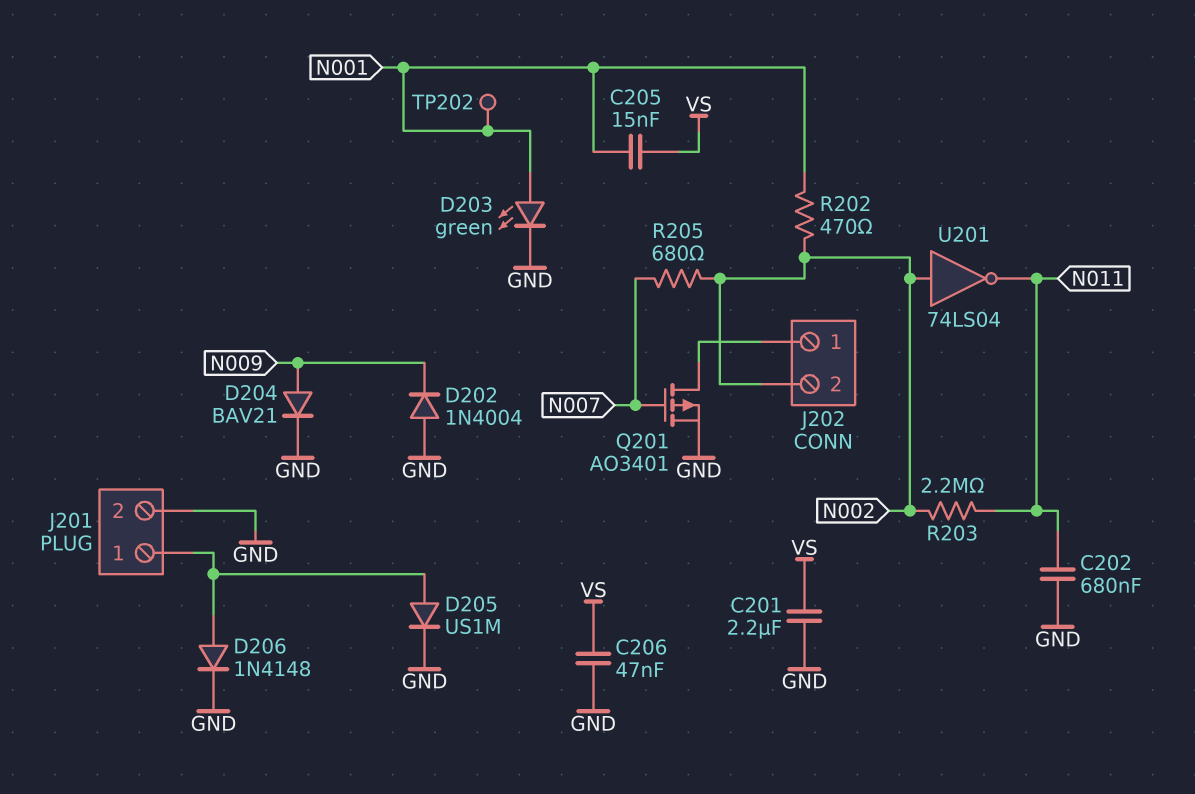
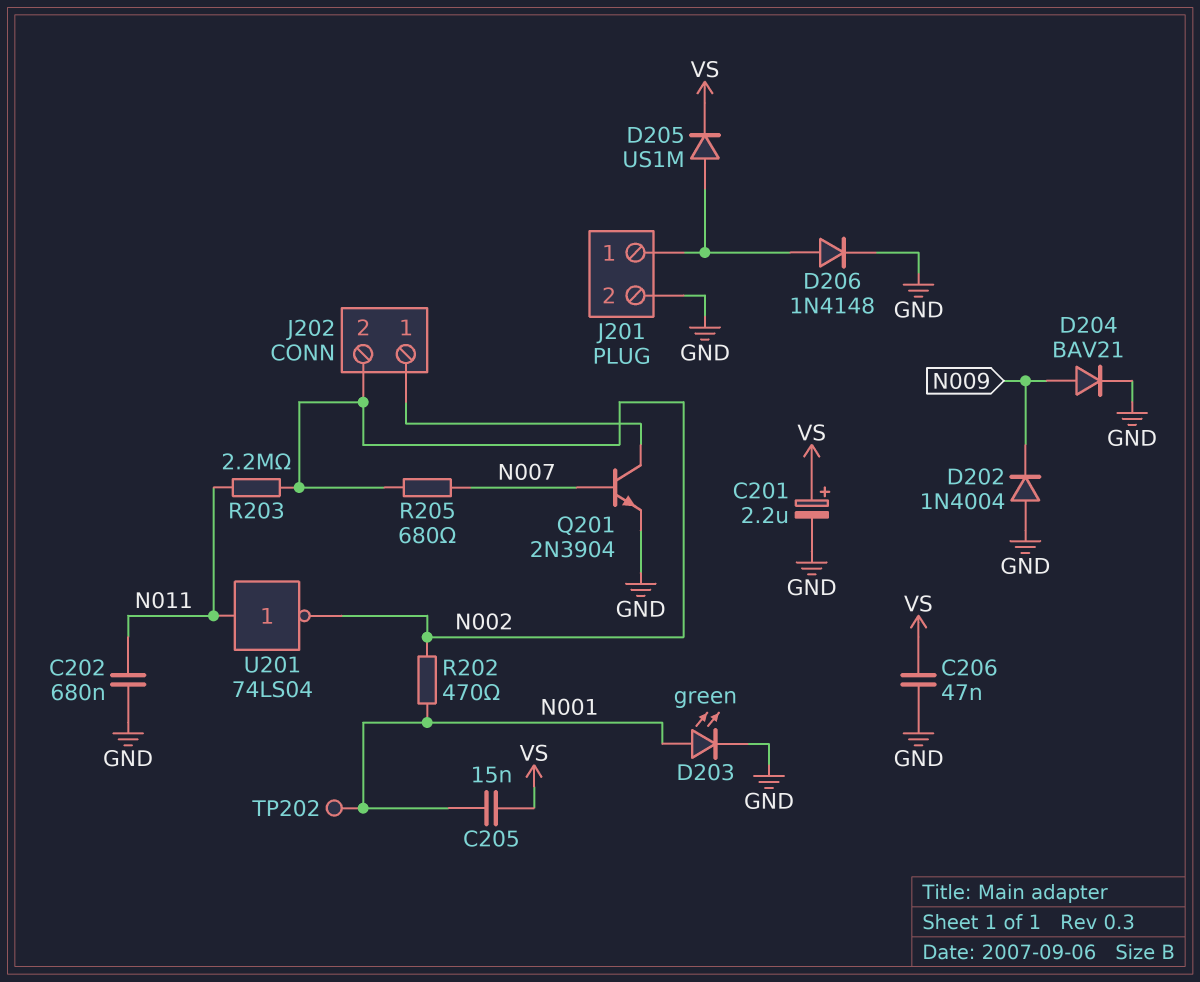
C201: 2.2uF (GND, VS) -> 2.2uF (plus VS, minus GND)
D205: diode US1M (A J201/1, K GND) -> diode US1M (A J201/1, K VS)
Q201: PMOS AO3401 (G N007, D J202/1, S GND) -> NPN 2N3904 (B N007, C J202/1, E GND)
U201: NOT 74LS04 (in N002, out N011) -> NOT 74LS04 (in N011, out N002)

